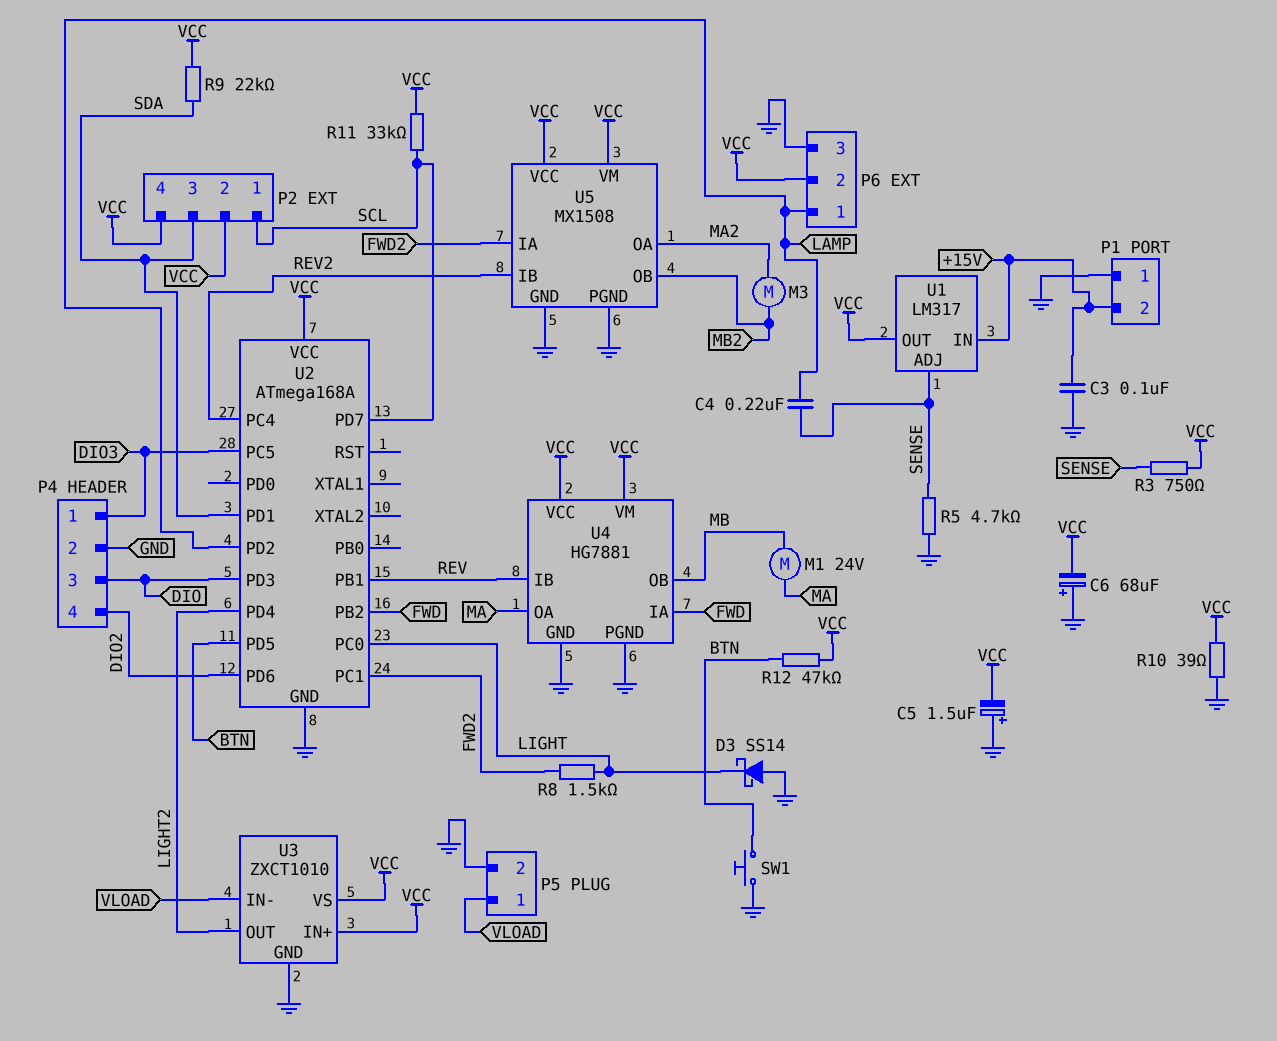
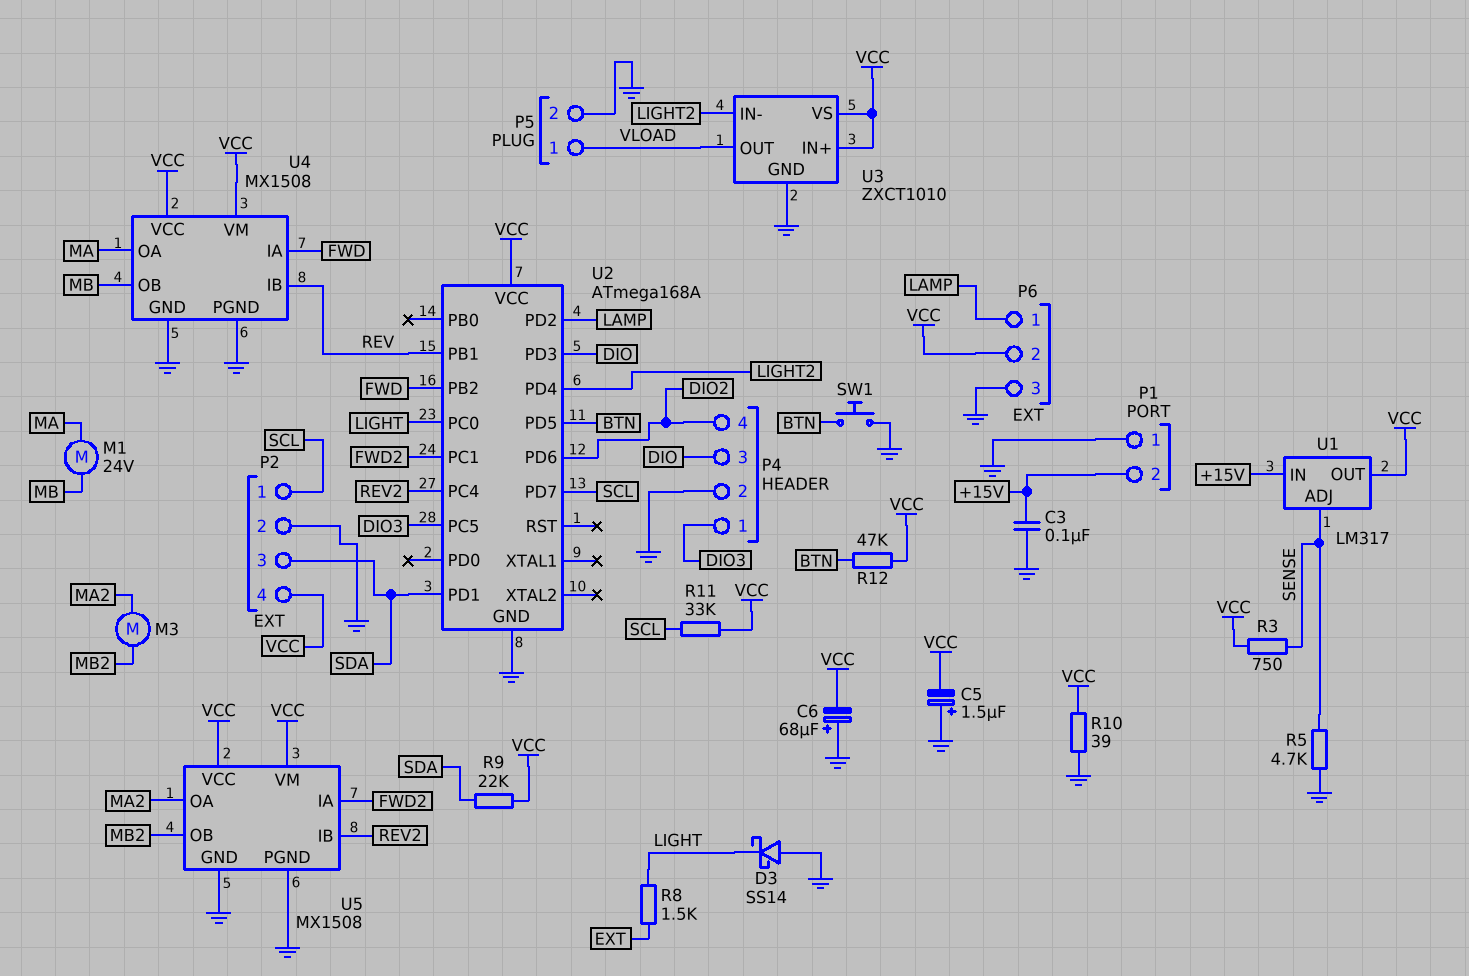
C4: 220nF (LAMP, SENSE) -> none
P2 pin 2: VCC -> GND
R8: 1.5k (FWD2, LIGHT) -> 1.5k (EXT, LIGHT)
U3 pin IN-: VLOAD -> LIGHT2
U3 pin OUT: LIGHT2 -> VLOAD
U4: HG7881 -> MX1508

